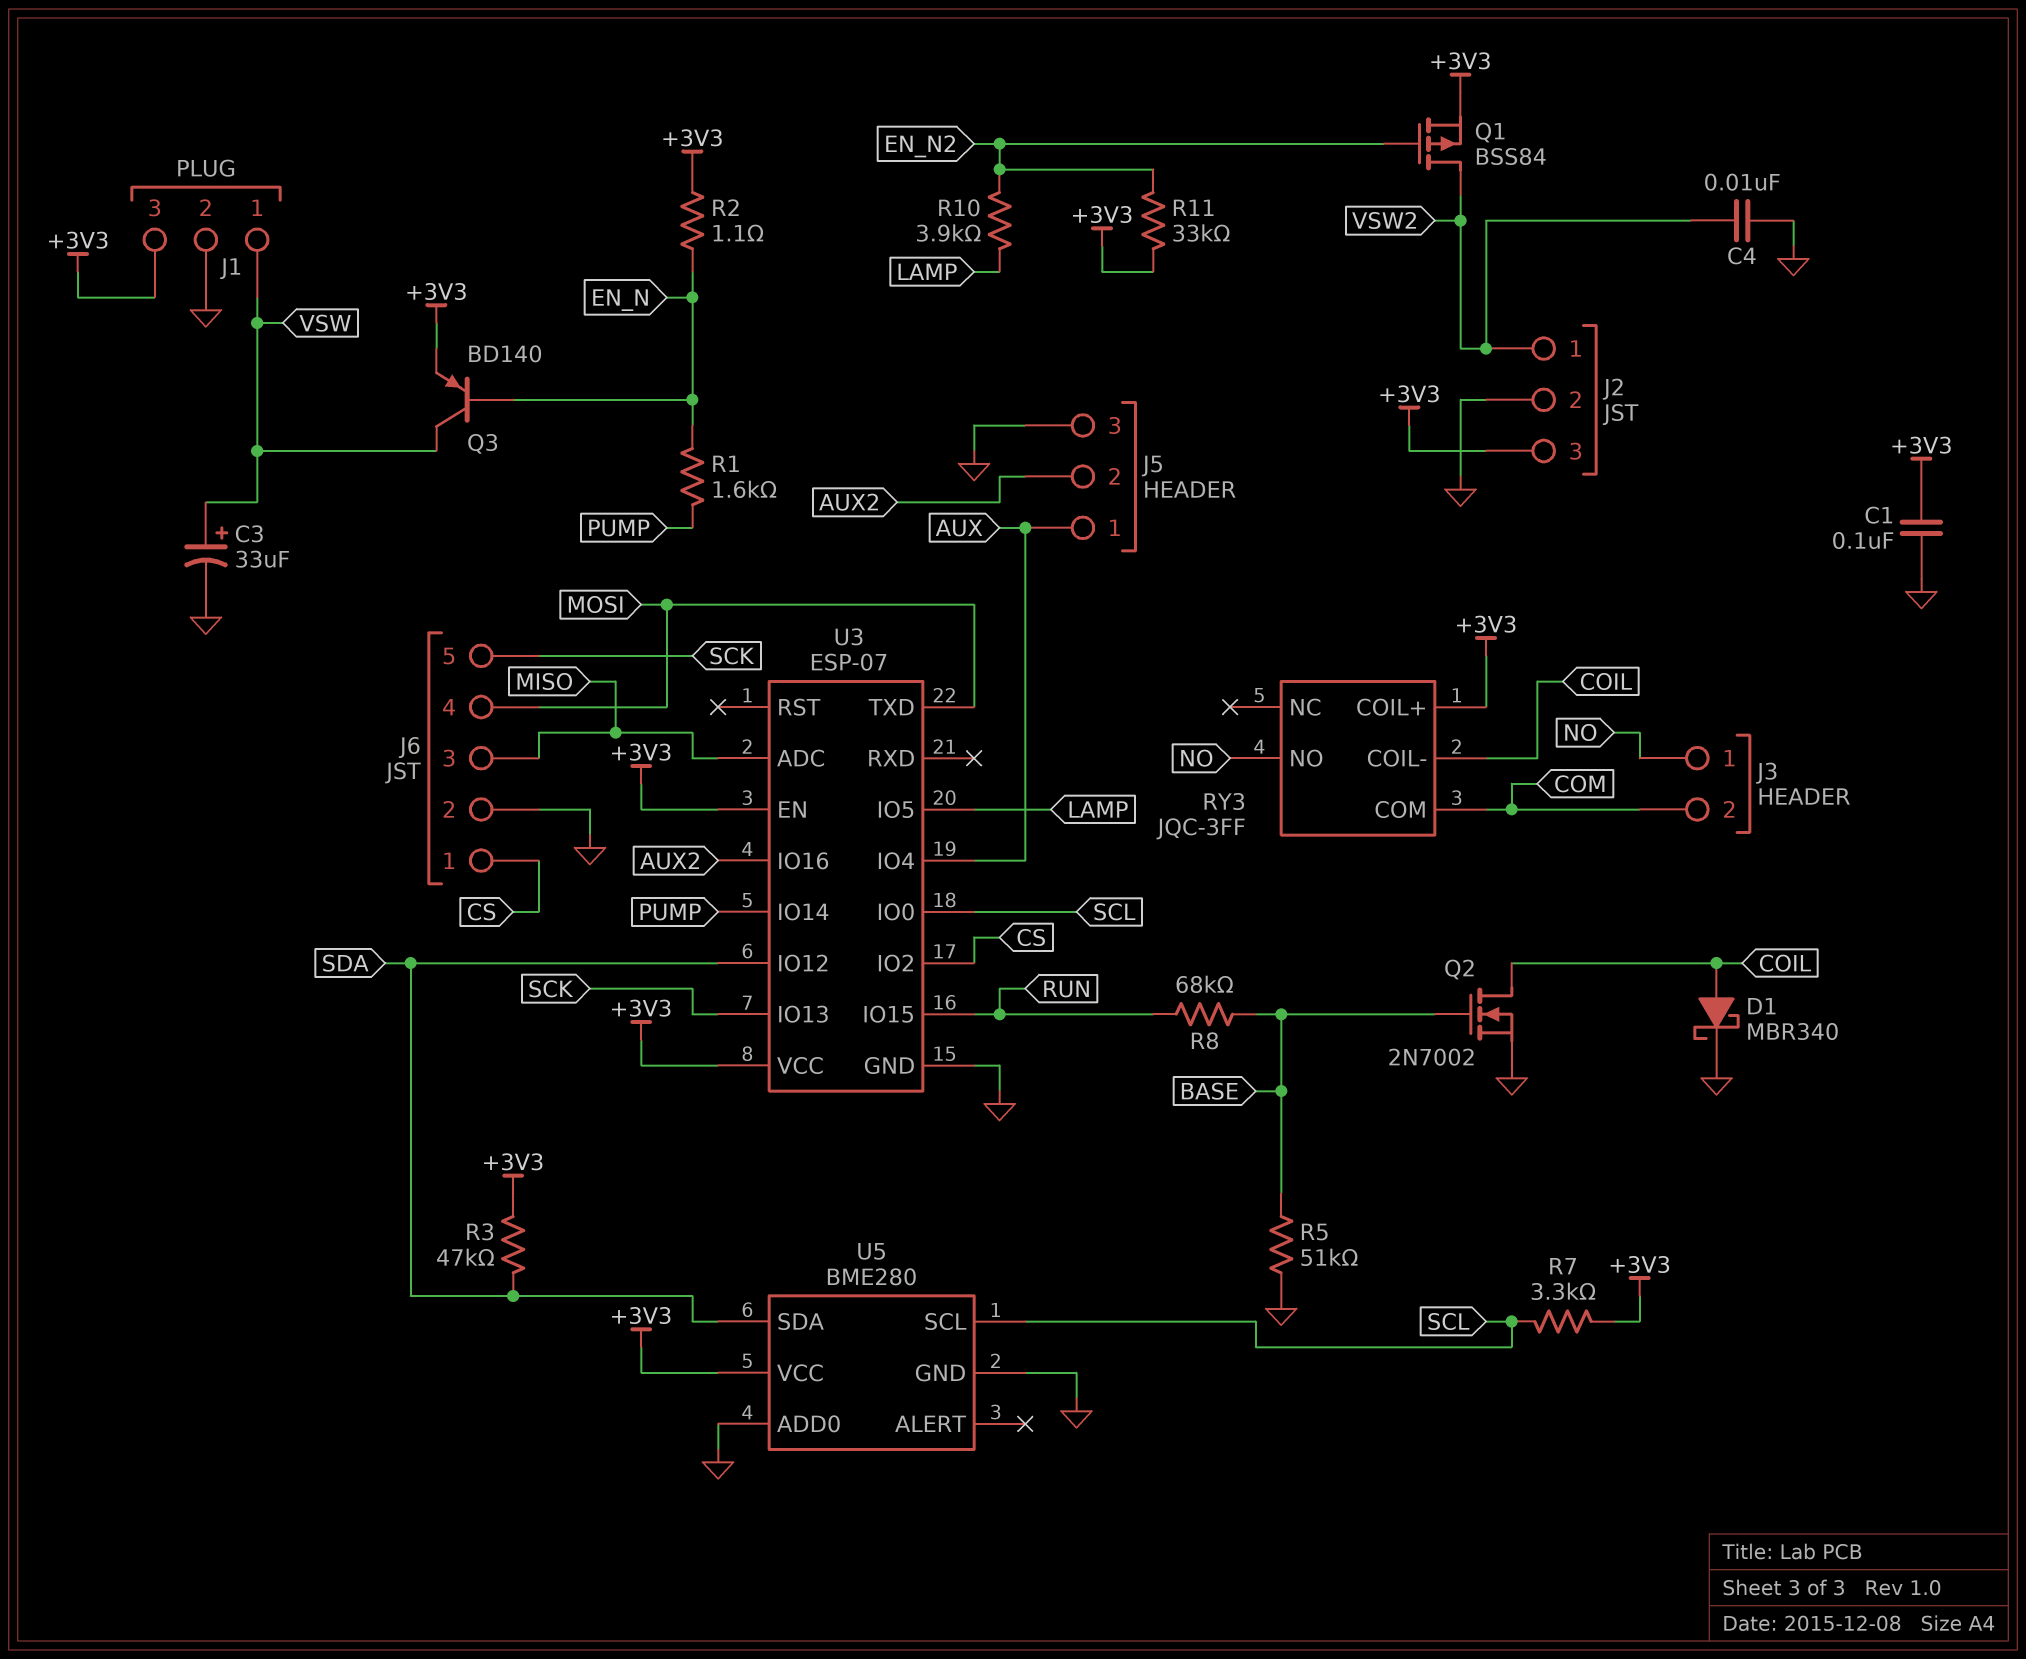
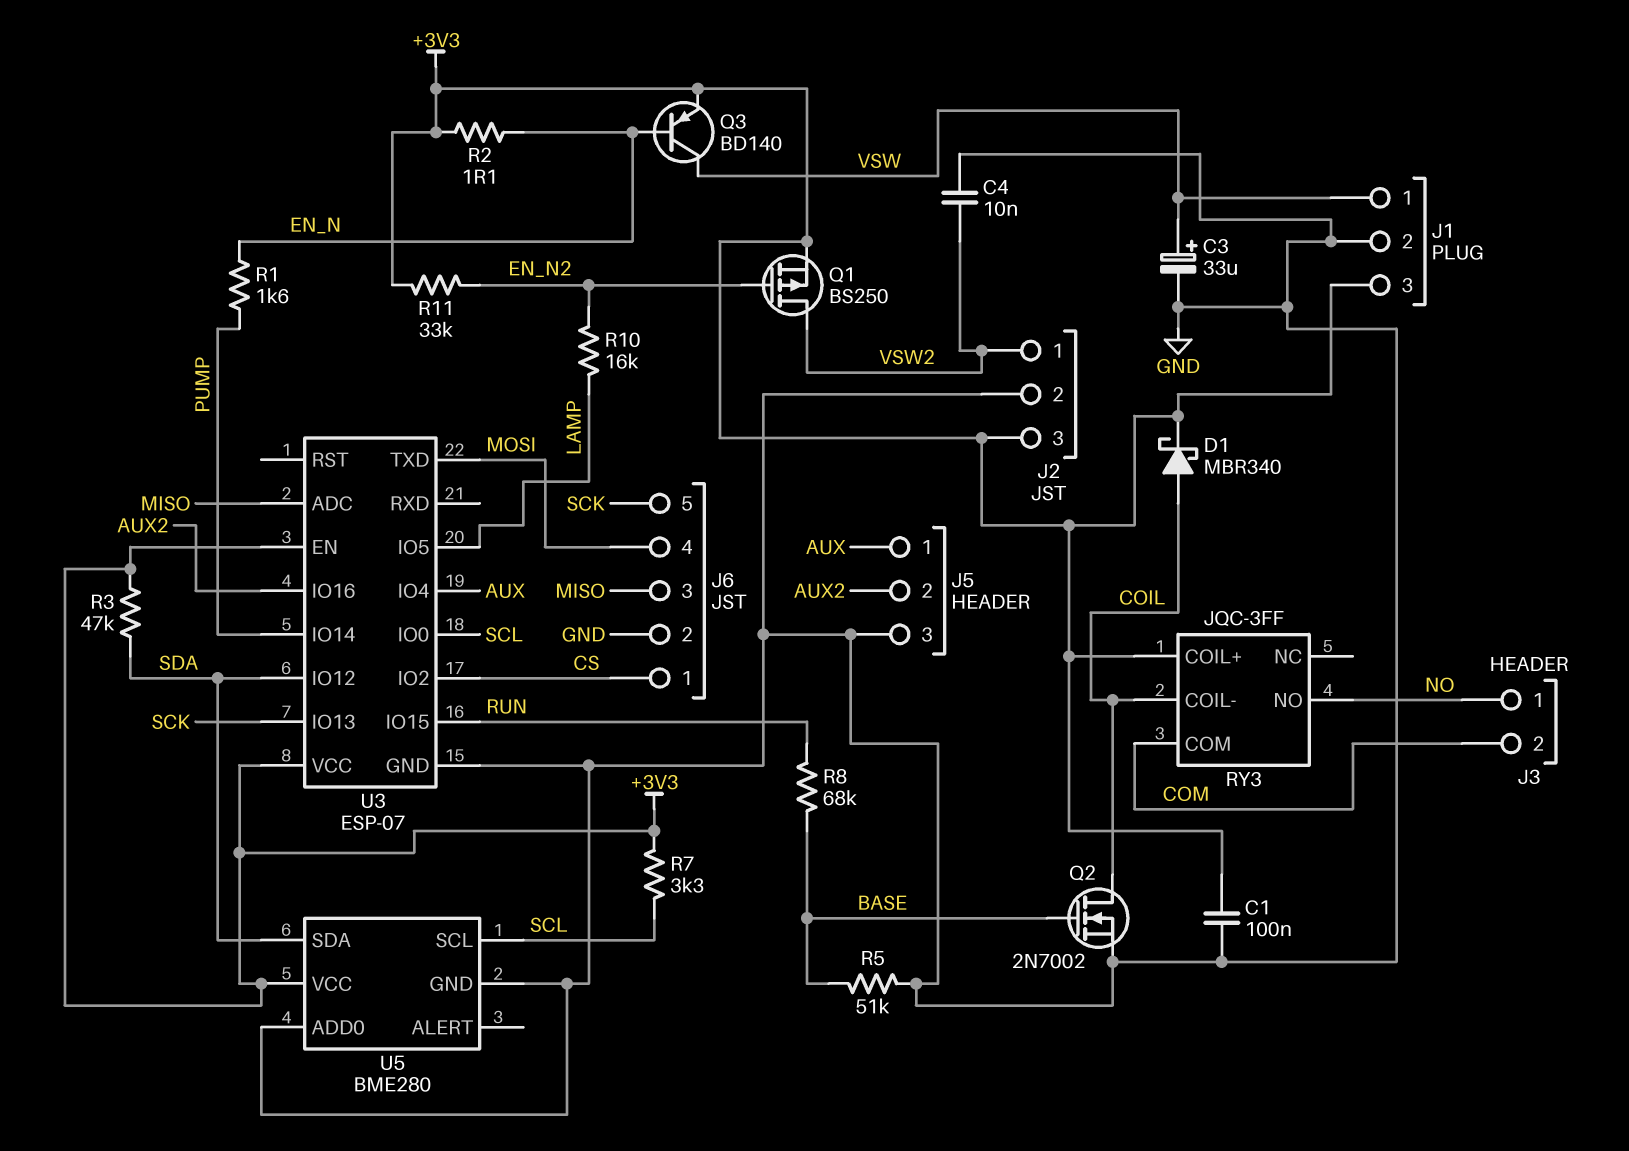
D1: schottky MBR340 (A COIL, K GND) -> schottky MBR340 (A COIL, K +3V3)
Q1: PMOS BSS84 (G EN_N2, D VSW2, S +3V3) -> PMOS BS250 (G EN_N2, D VSW2, S +3V3)
R10: 3.9k (EN_N2, LAMP) -> 16k (EN_N2, LAMP)

